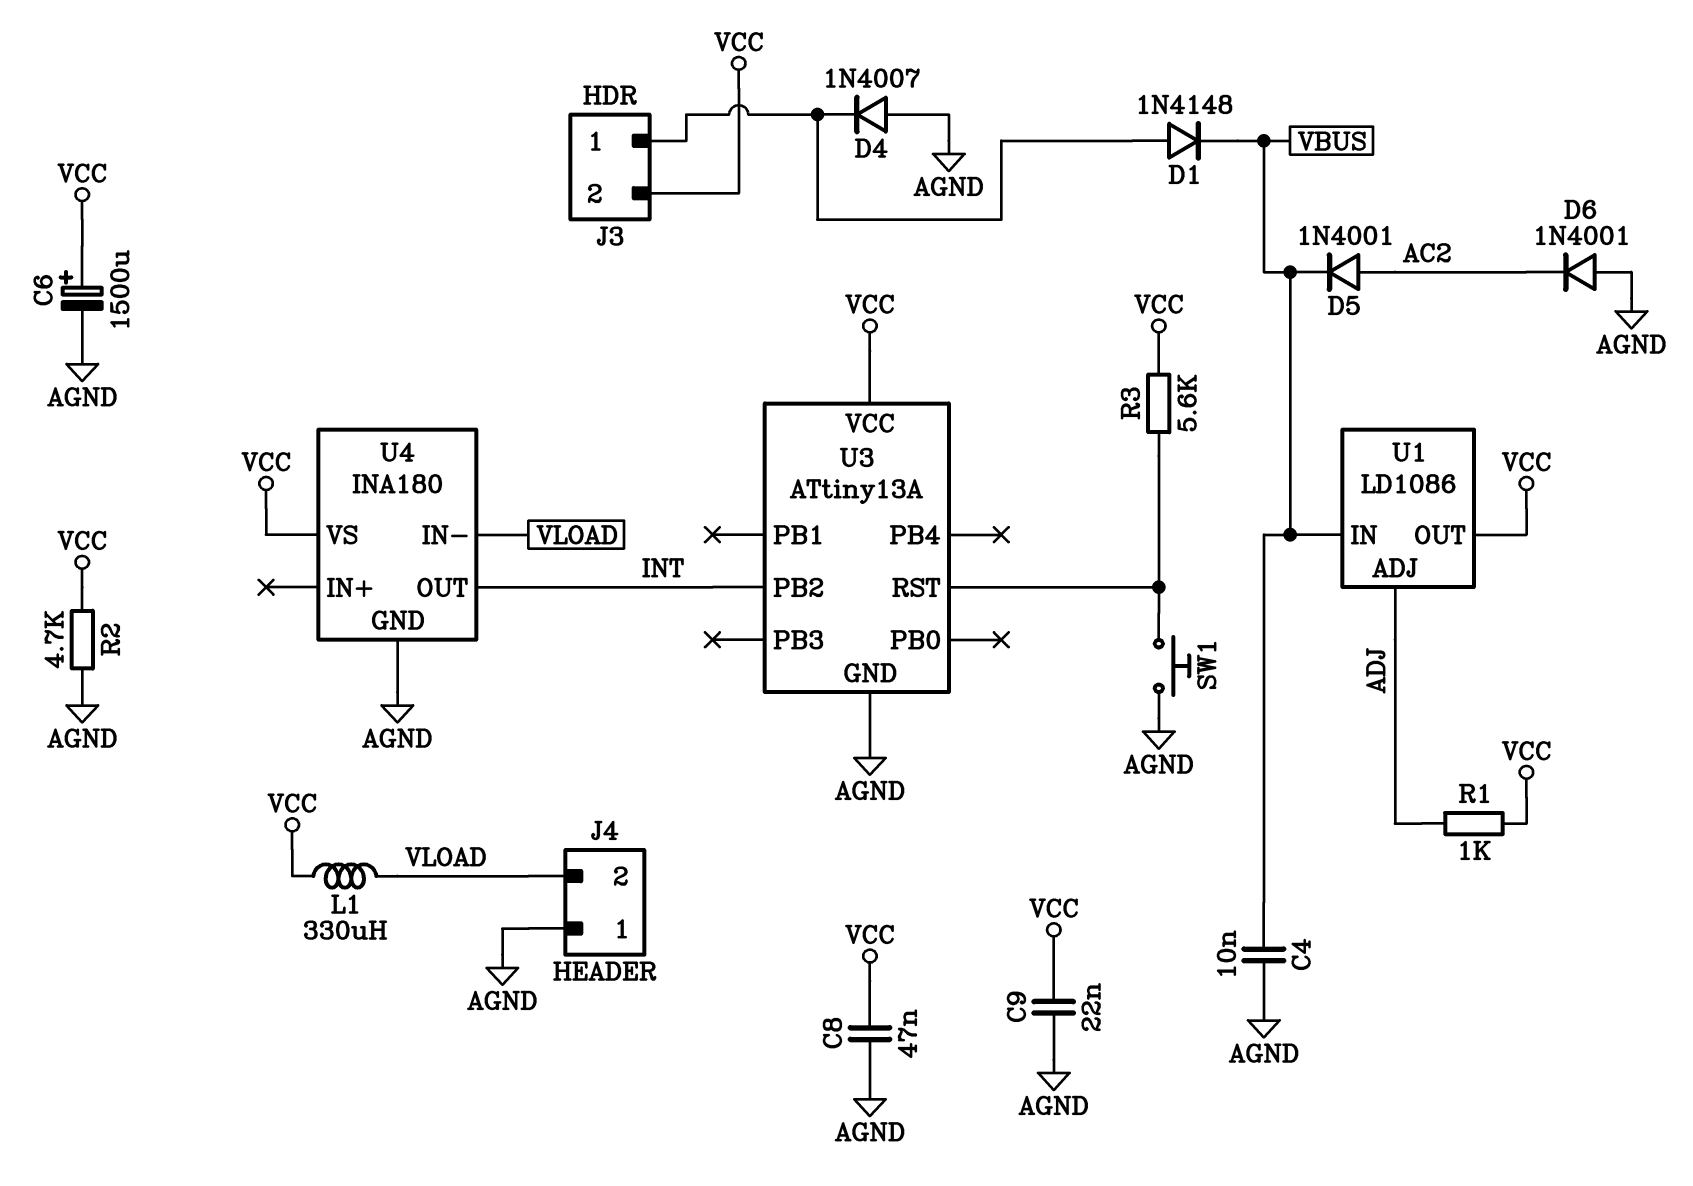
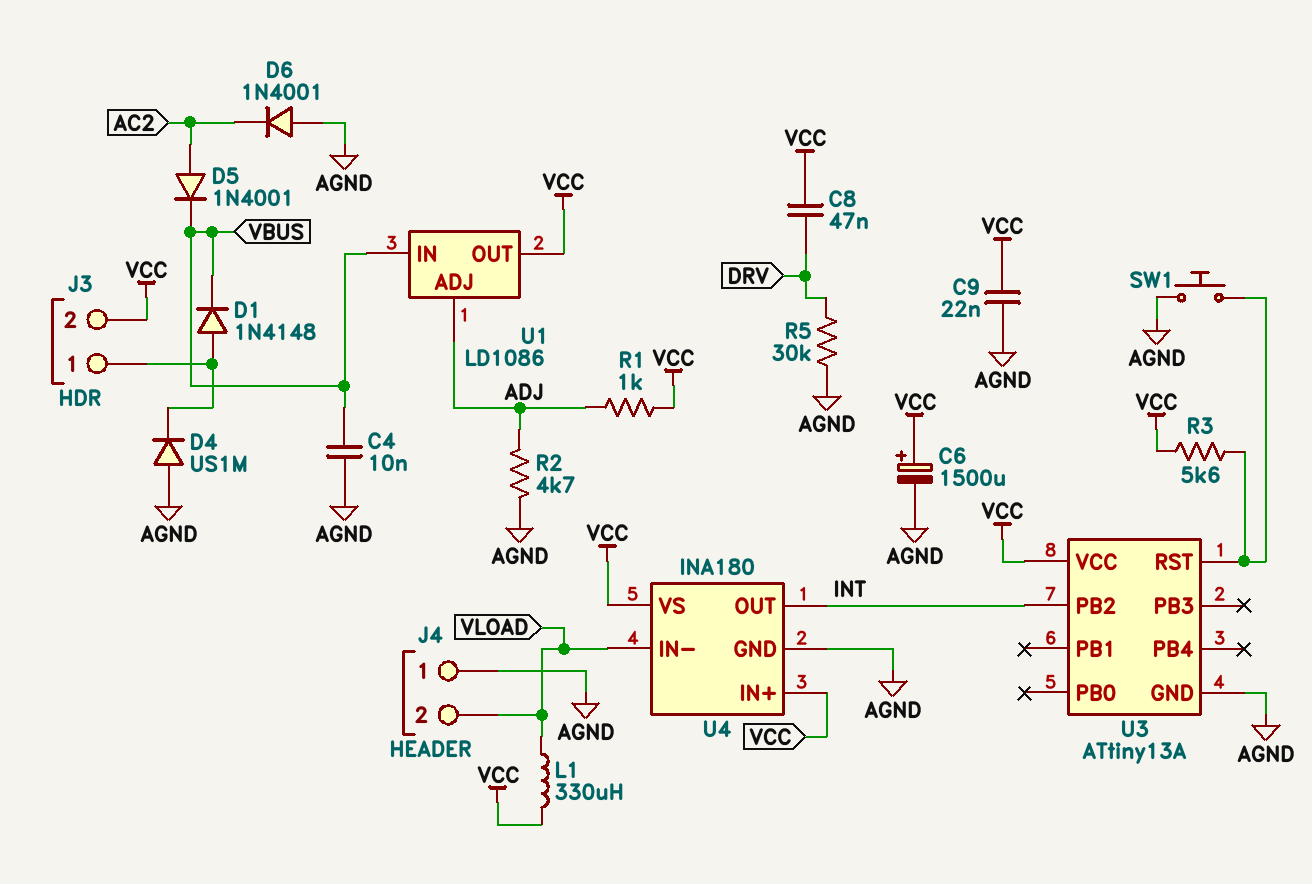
C8: 47nF (AGND, VCC) -> 47nF (DRV, VCC)
D4: diode 1N4007 (A AGND, K J3/1) -> diode US1M (A AGND, K J3/1)
R2: 4.7k (AGND, VCC) -> 4.7k (ADJ, AGND)
R5: none -> 30k (AGND, DRV)
U4 pin IN+: none -> VCC

